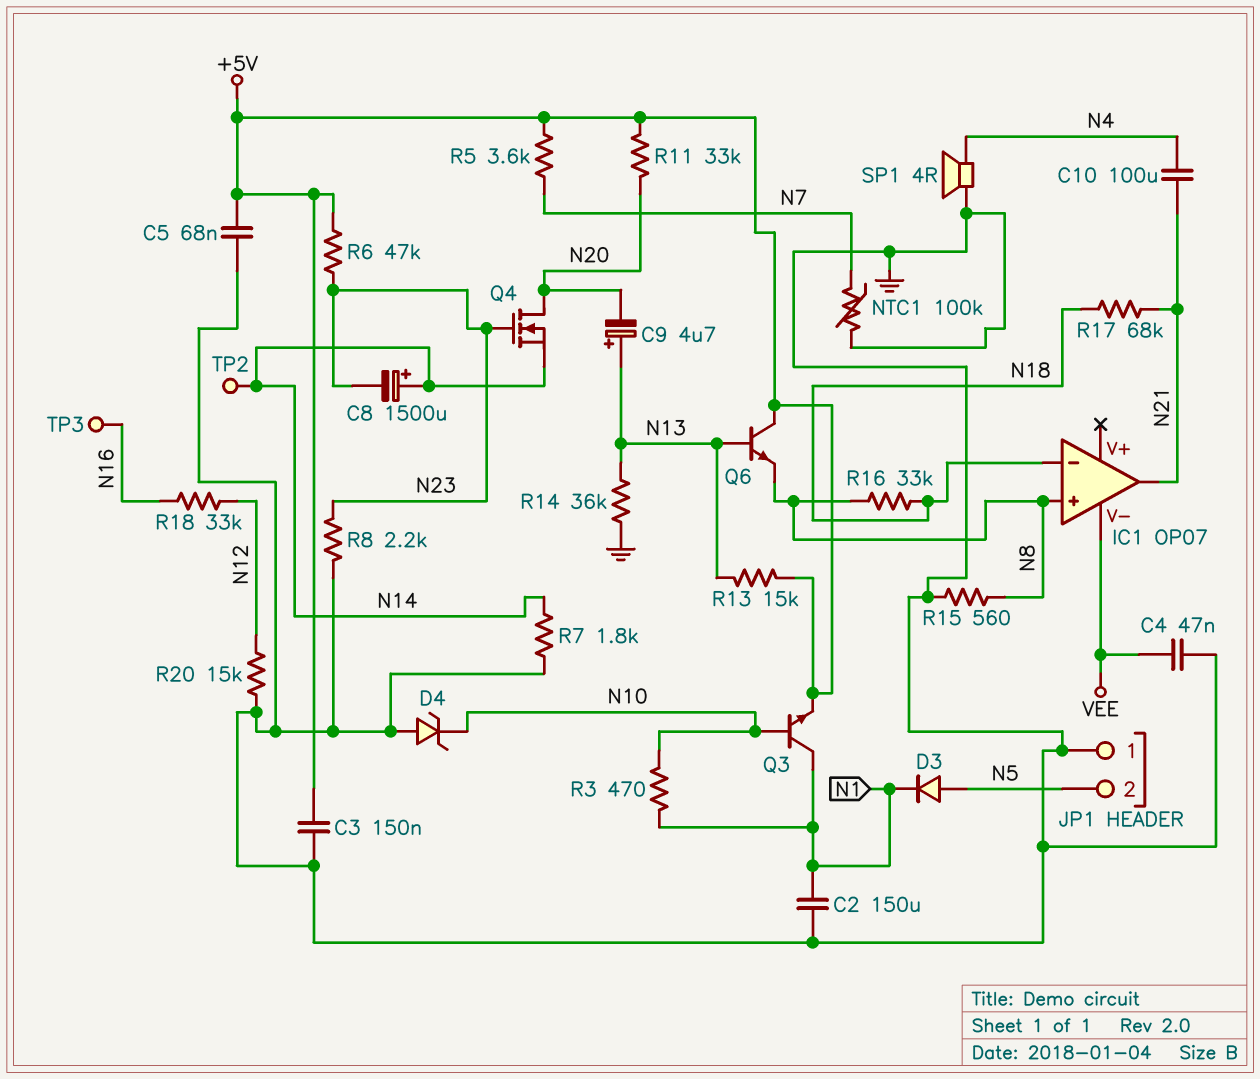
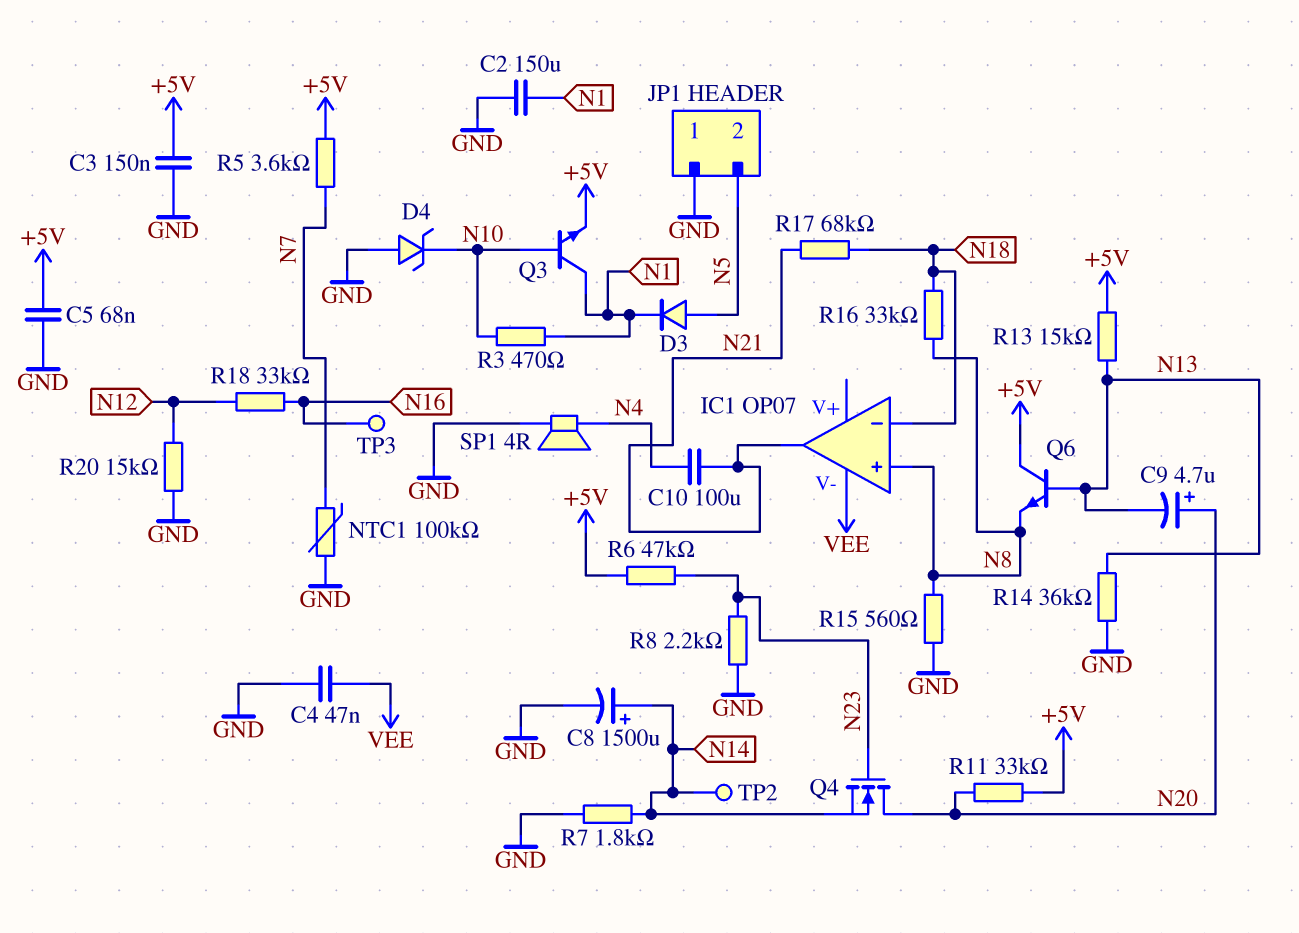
C8: 1500uF (plus N14, minus N23) -> 1500uF (plus N14, minus GND)
C9: 4.7uF (plus N13, minus N20) -> 4.7uF (plus N20, minus N13)

